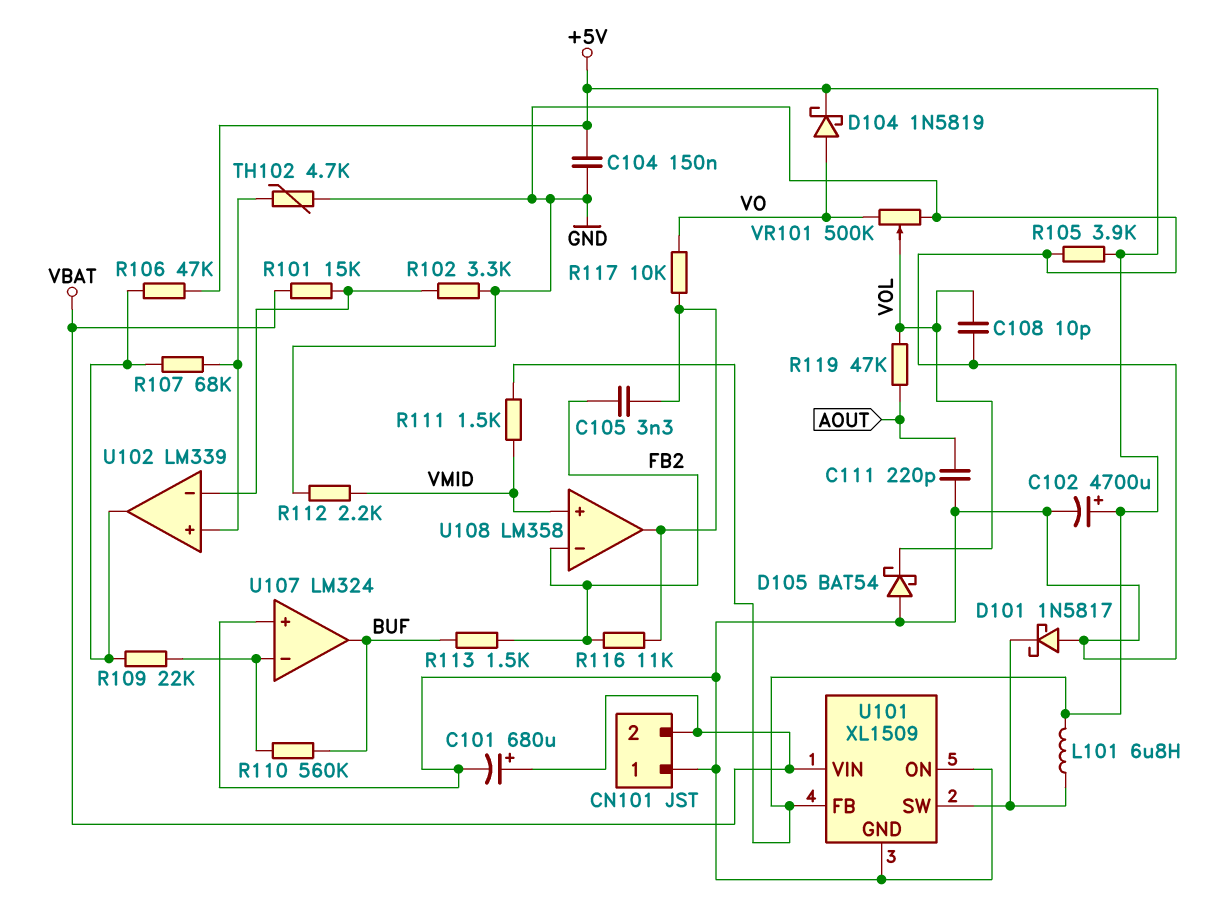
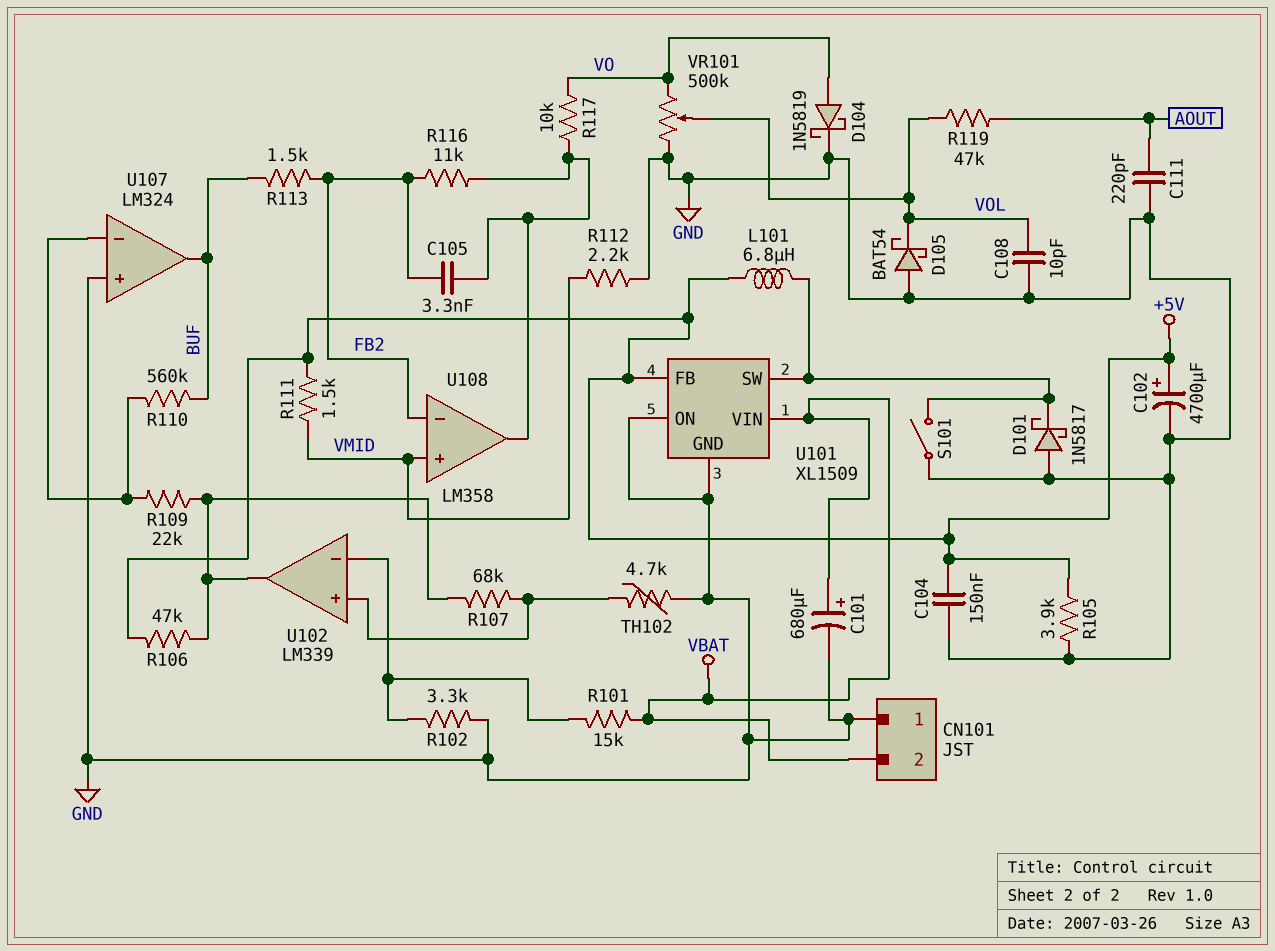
D104: schottky 1N5819 (A VO, K +5V) -> schottky 1N5819 (A VO, K GND)
S101: none -> switch (GND, U101/SW)

